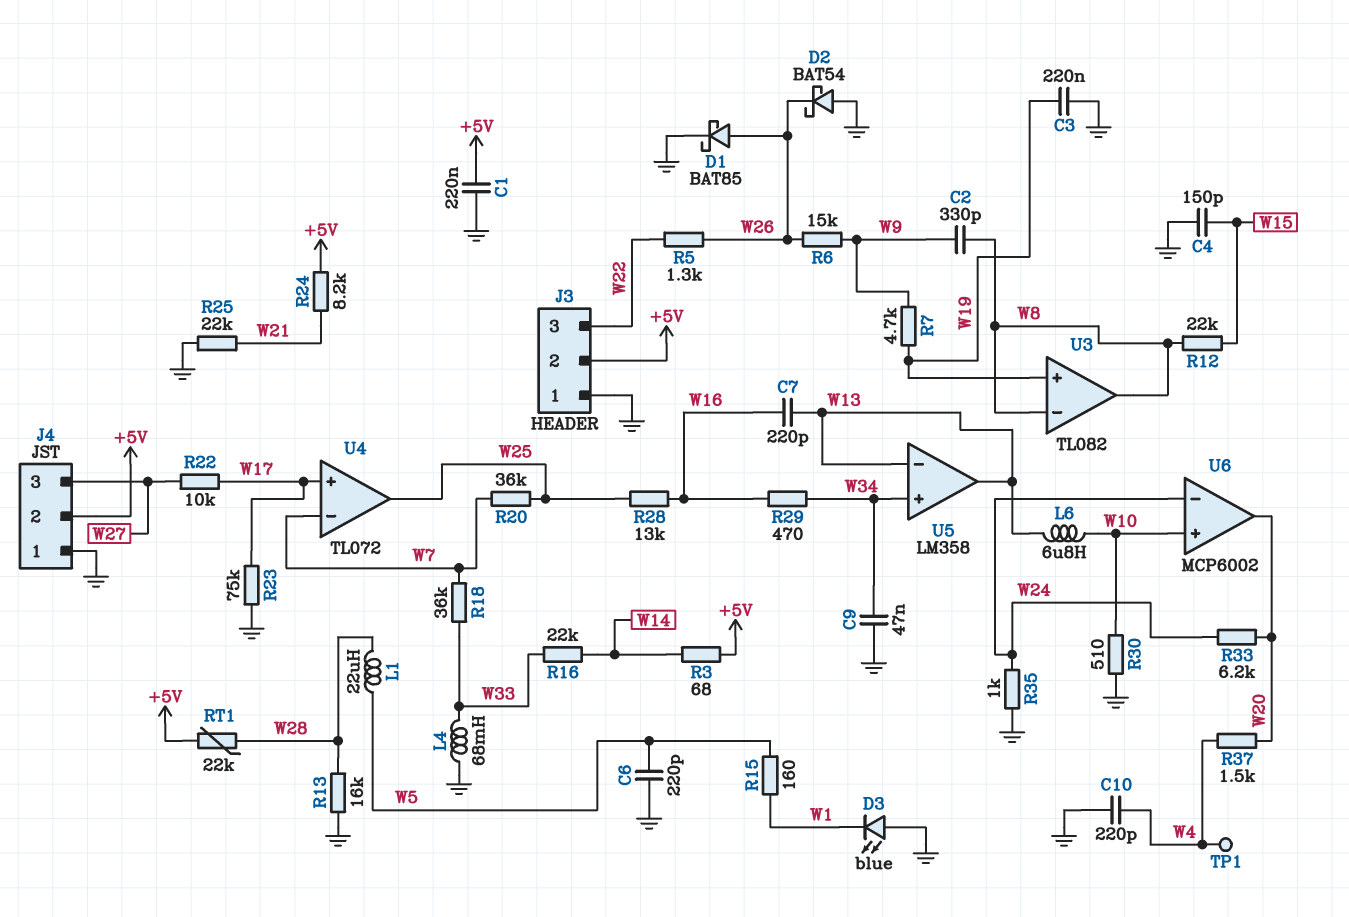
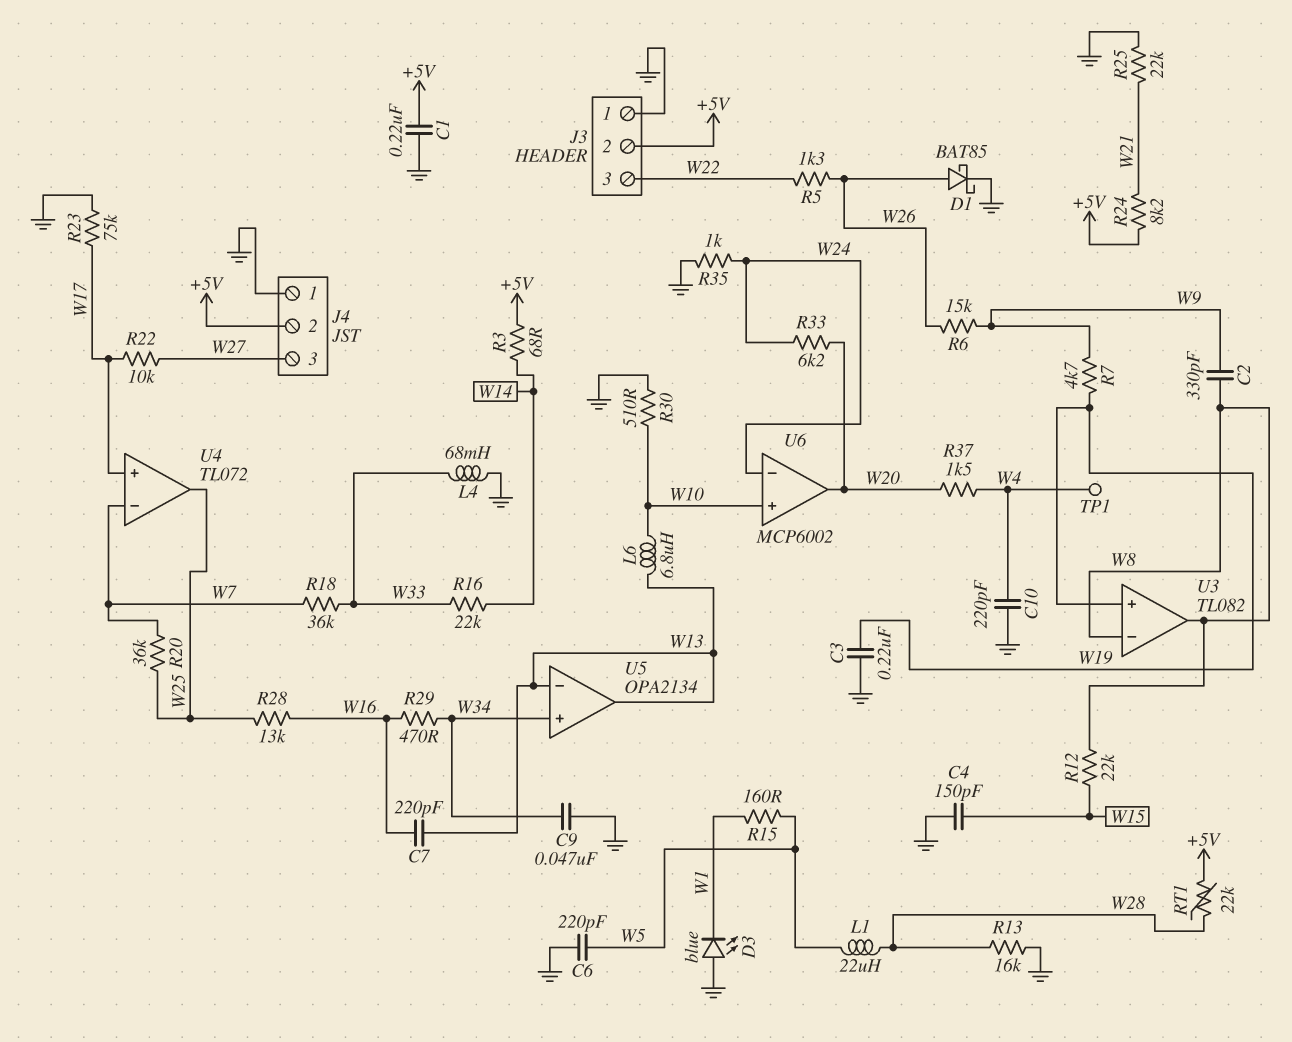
D2: schottky BAT54 (A GND, K W26) -> none
U5: LM358 -> OPA2134

